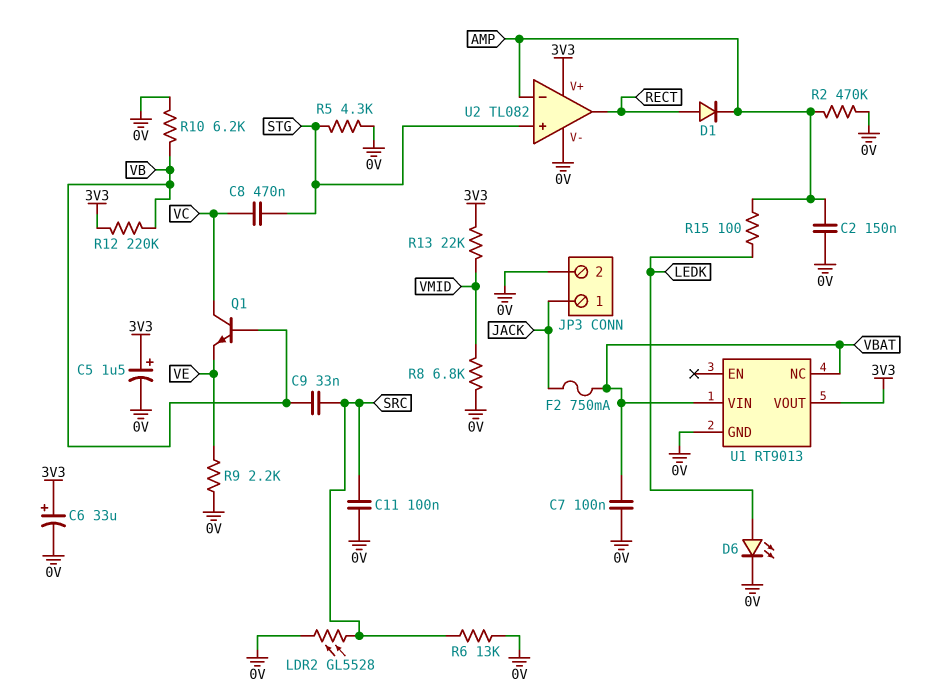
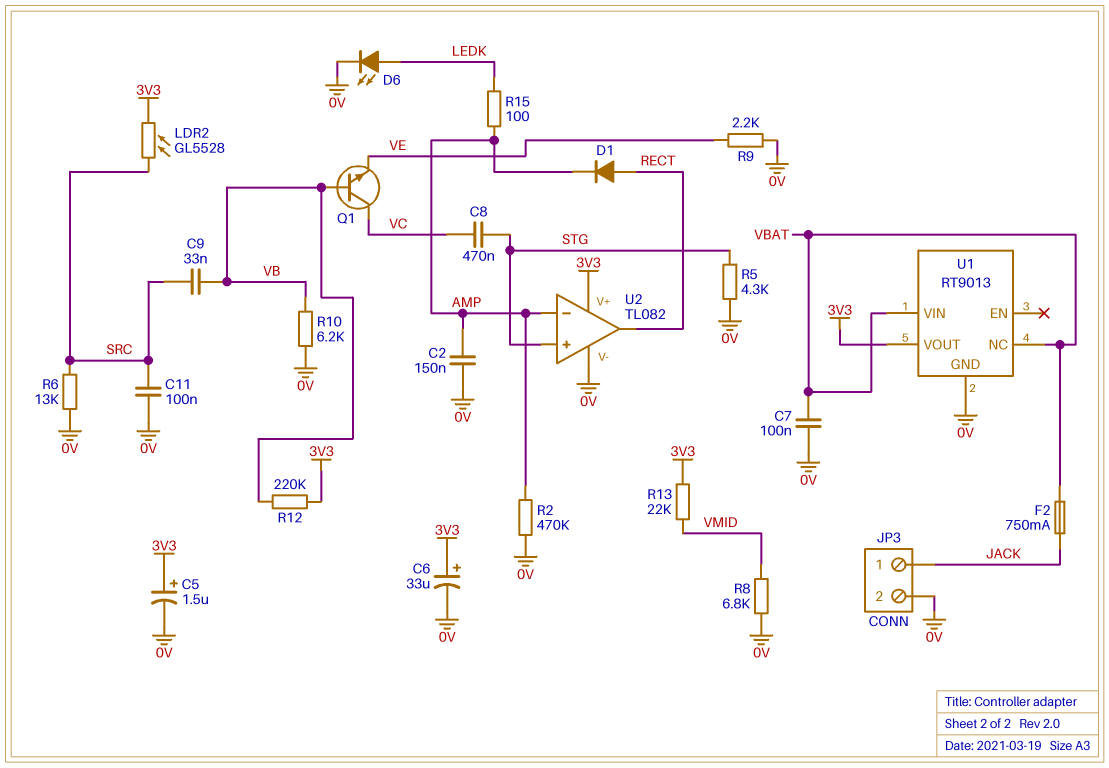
LDR2: GL5528 (0V, SRC) -> GL5528 (3V3, SRC)

